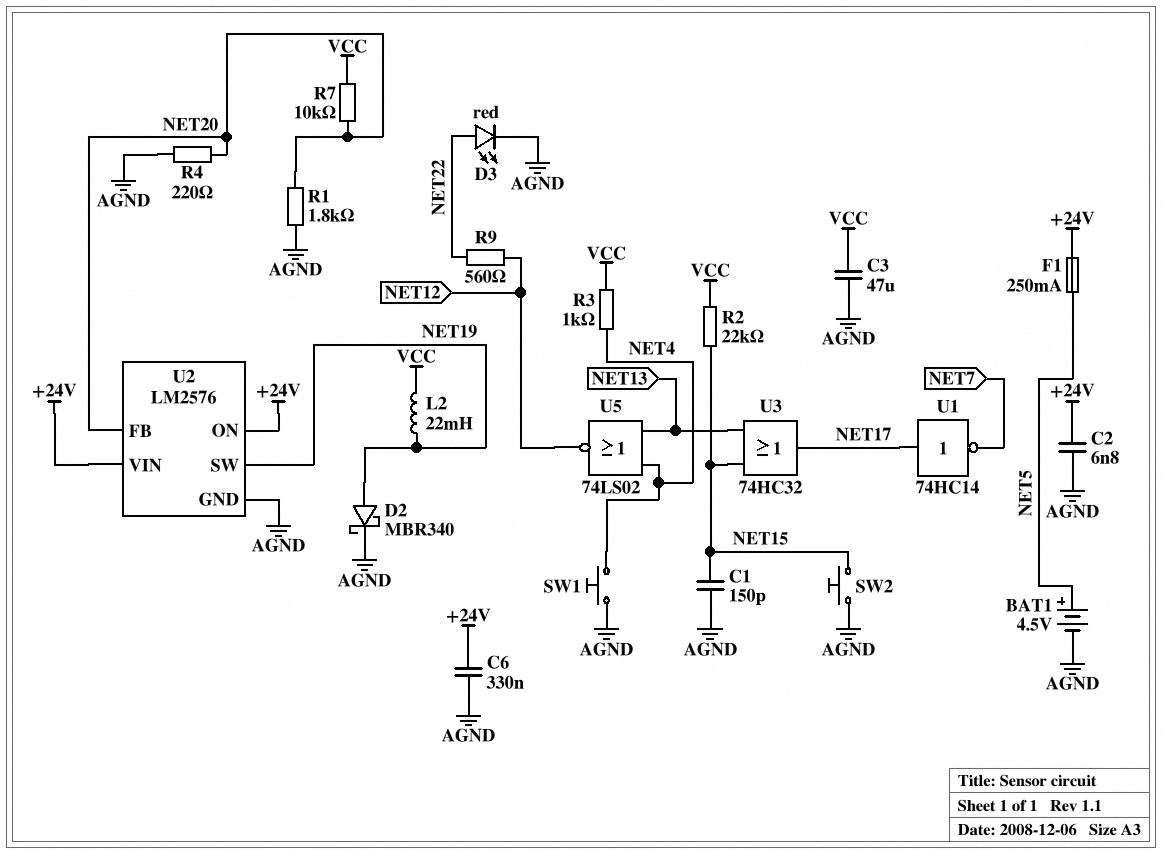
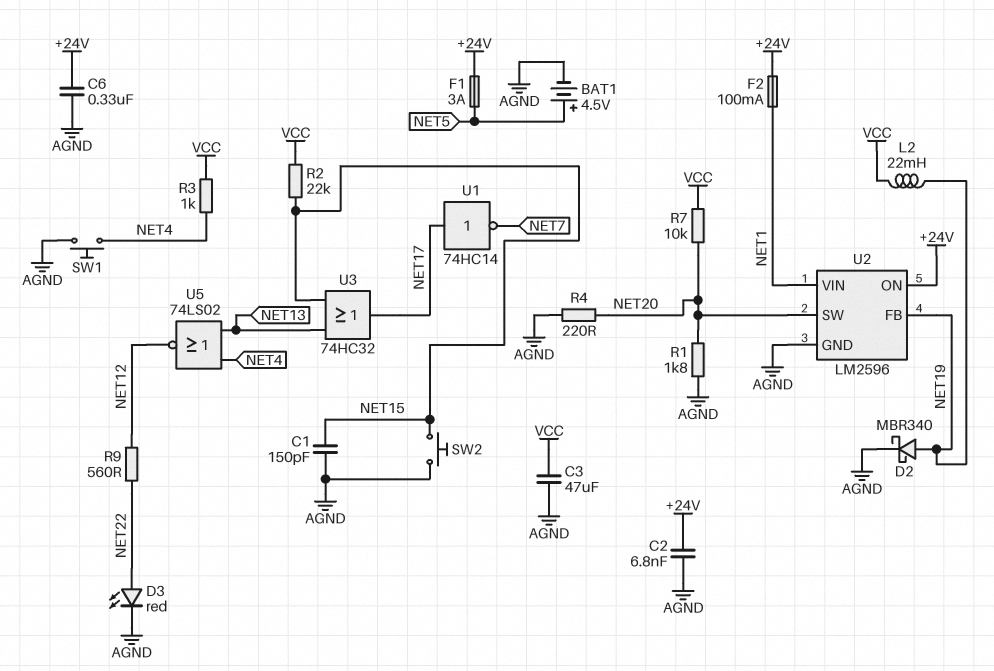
F1: 250mA (+24V, NET5) -> 3A (+24V, NET5)
F2: none -> 100mA (+24V, NET1)
U2: LM2576 -> LM2596
U2 pin FB: NET20 -> NET19
U2 pin SW: NET19 -> NET20
U2 pin VIN: +24V -> NET1

